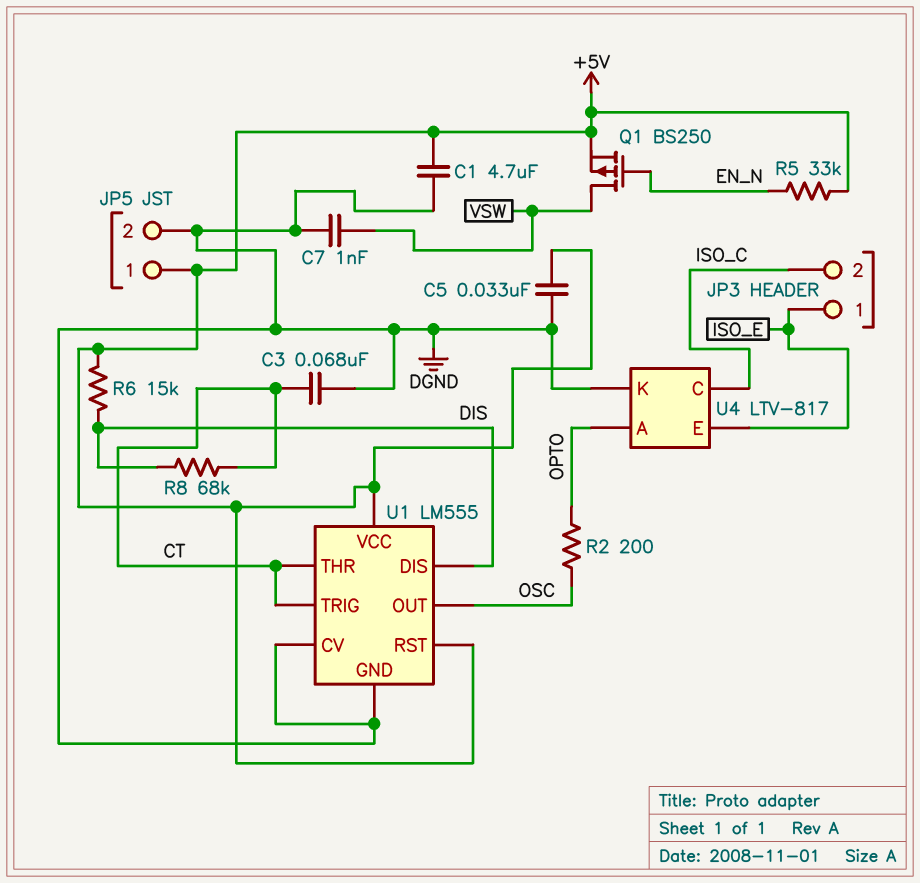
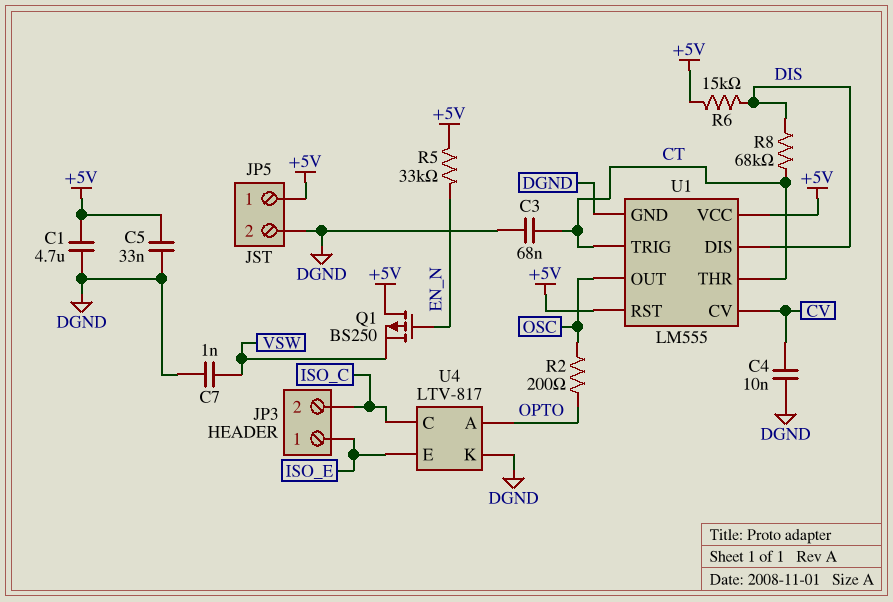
C4: none -> 10nF (CV, DGND)
Q1: PMOS BS250 (G EN_N, D VSW, S +5V) -> PMOS BS250 (G EN_N, D +5V, S VSW)
U1 pin CV: DGND -> CV

